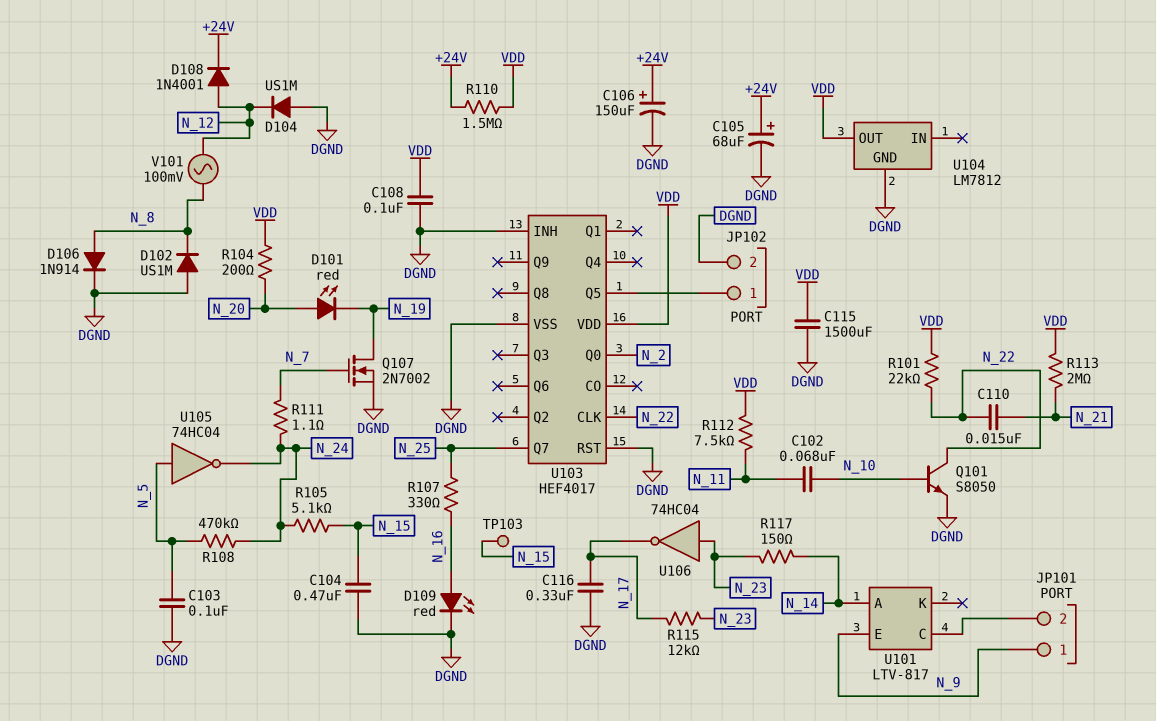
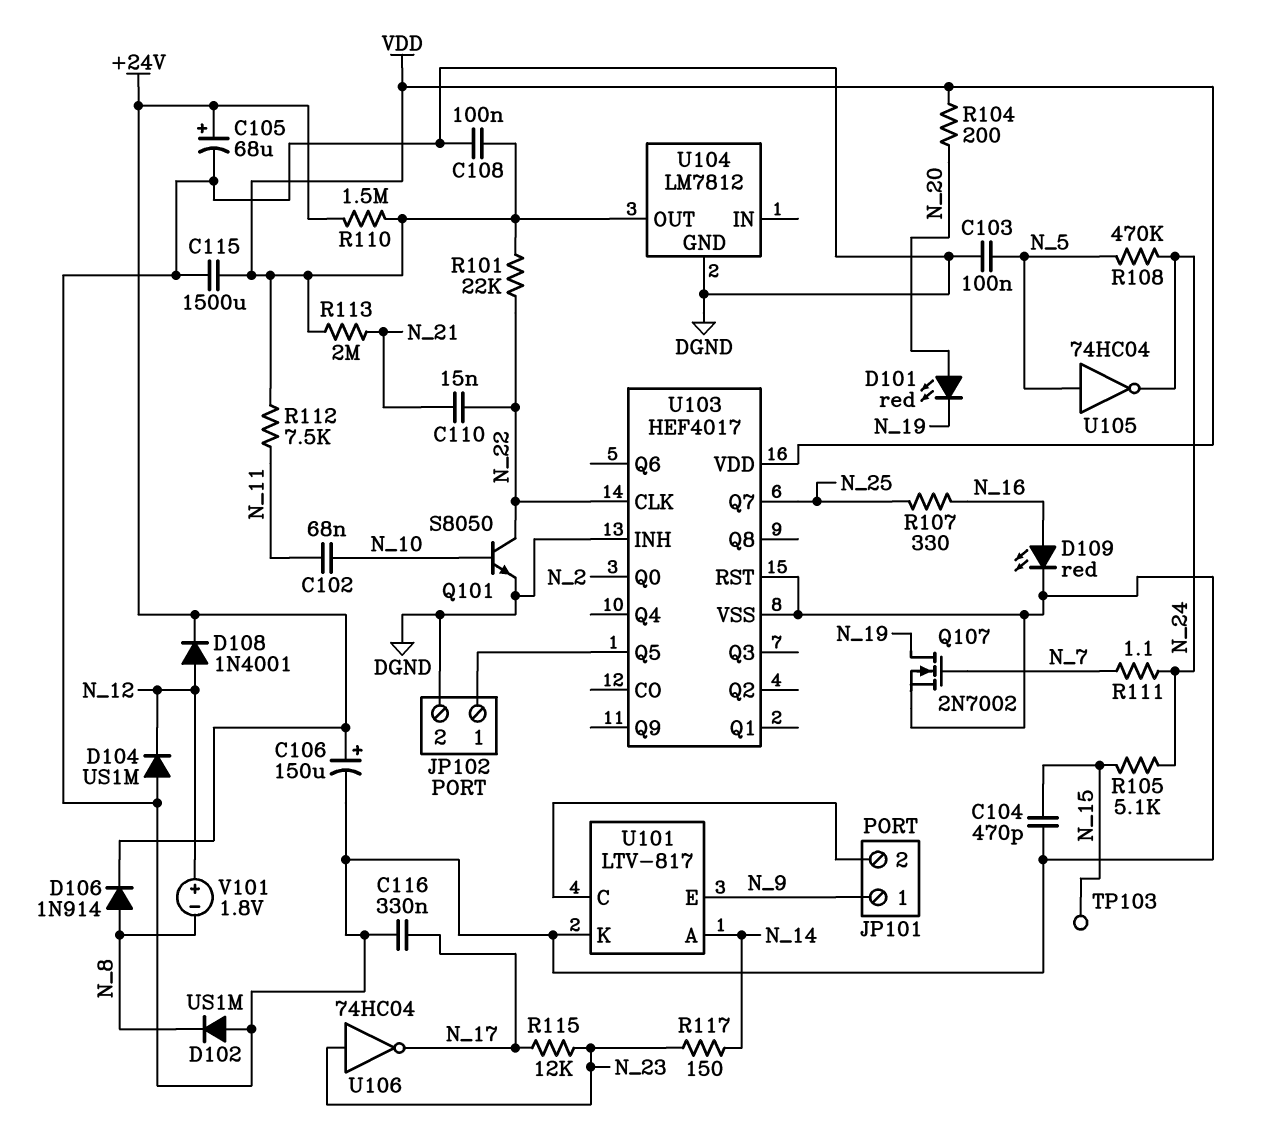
C104: 470nF (DGND, N_15) -> 470pF (DGND, N_15)
D106: diode 1N914 (A N_8, K DGND) -> diode 1N914 (A N_8, K +24V)
U101 pin K: none -> DGND
V101: AC 100mV (N_8, N_12) -> 1.8V (plus N_12, minus N_8)

